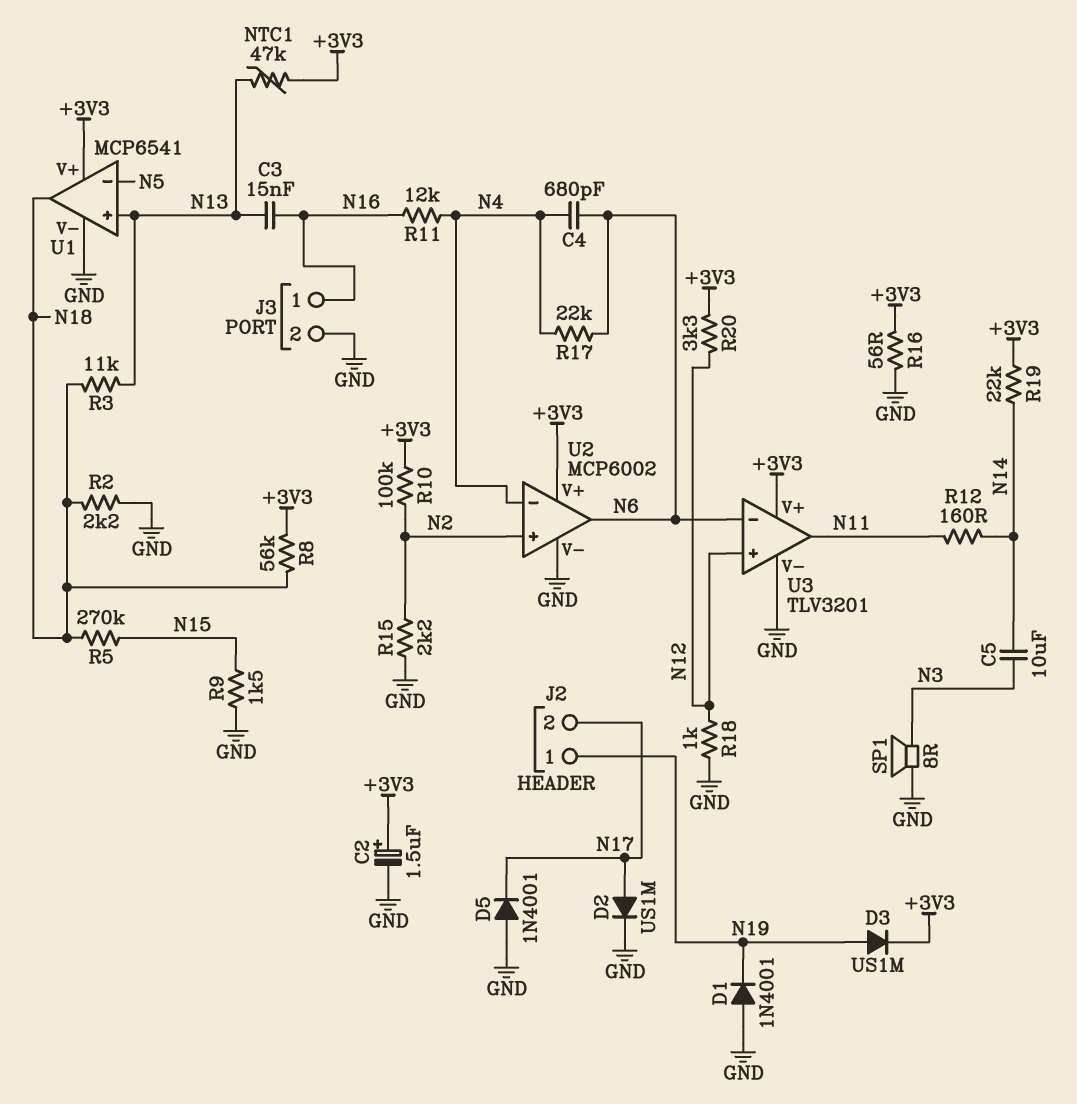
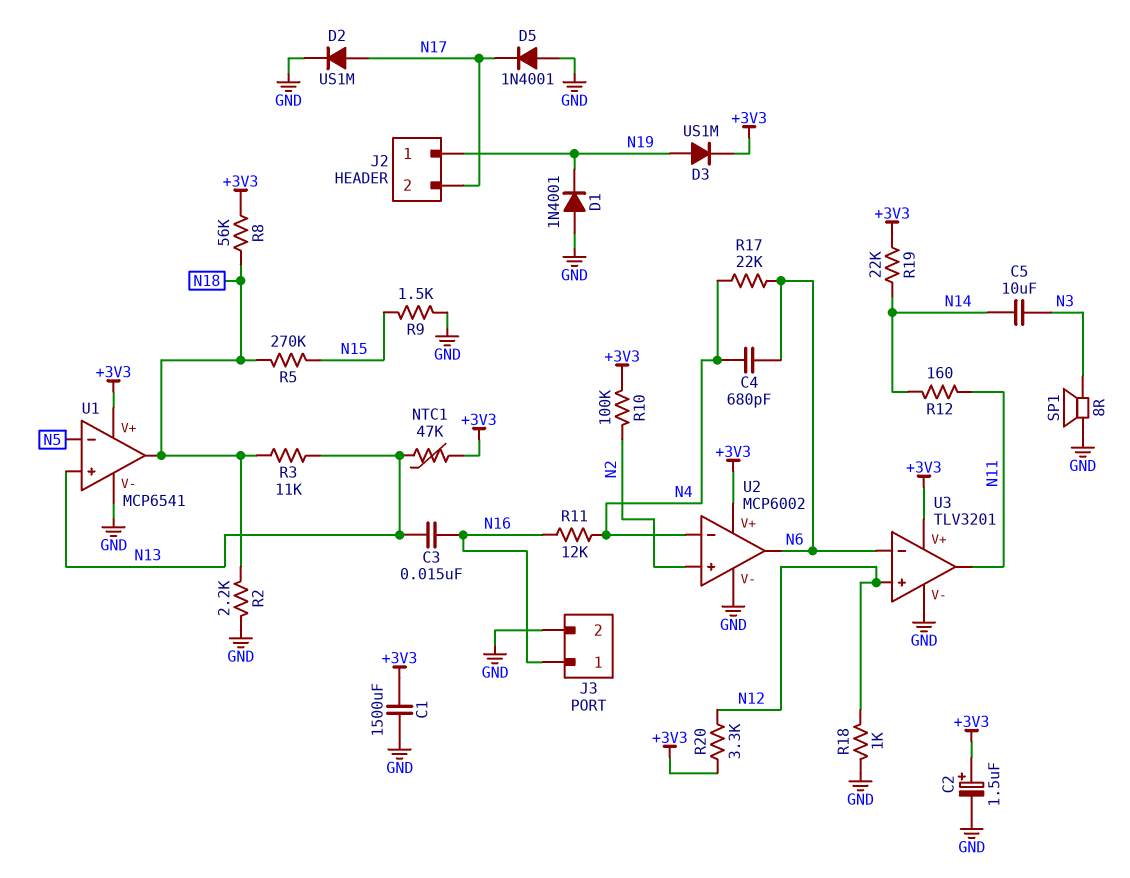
C1: none -> 1500uF (+3V3, GND)
R15: 2.2k (GND, N2) -> none
R16: 56 (+3V3, GND) -> none

